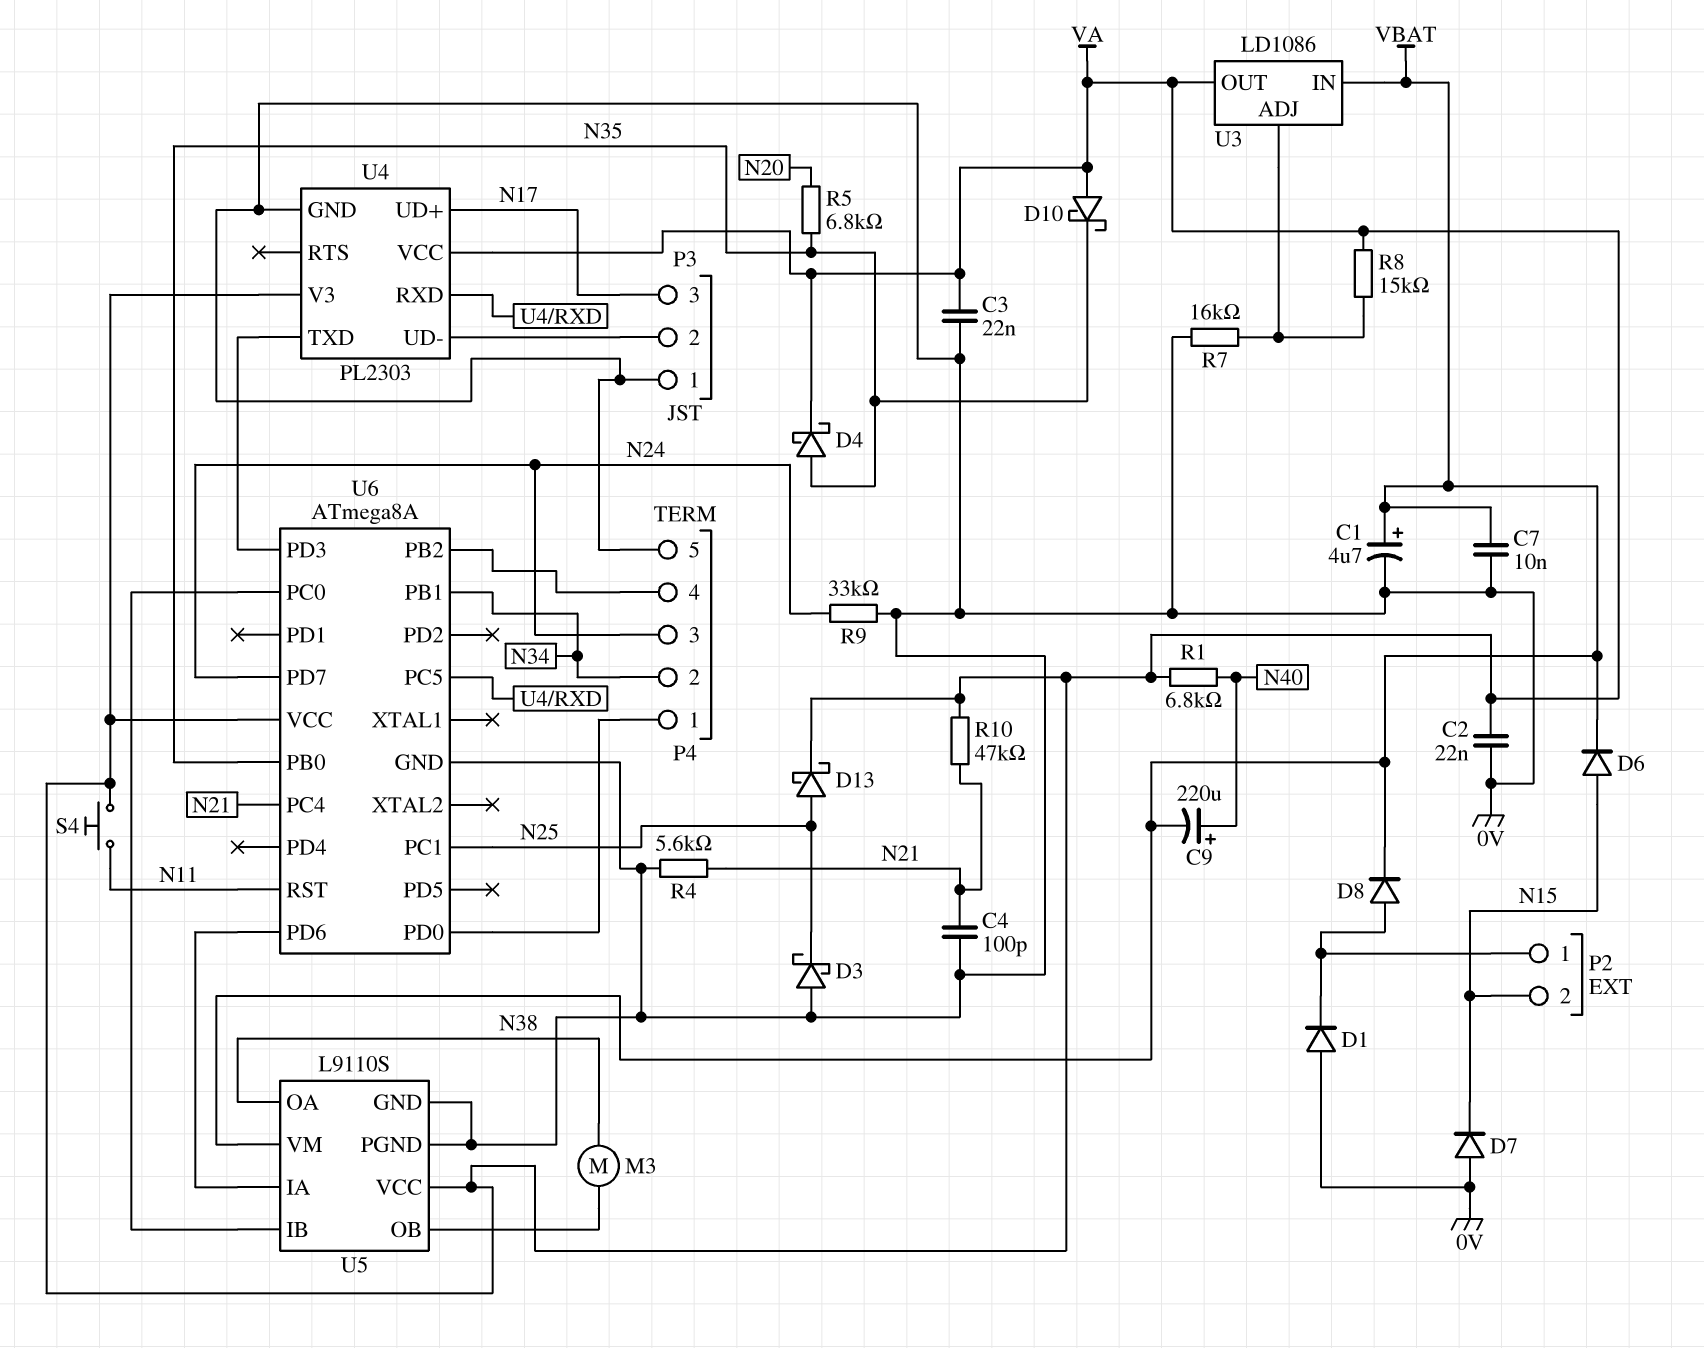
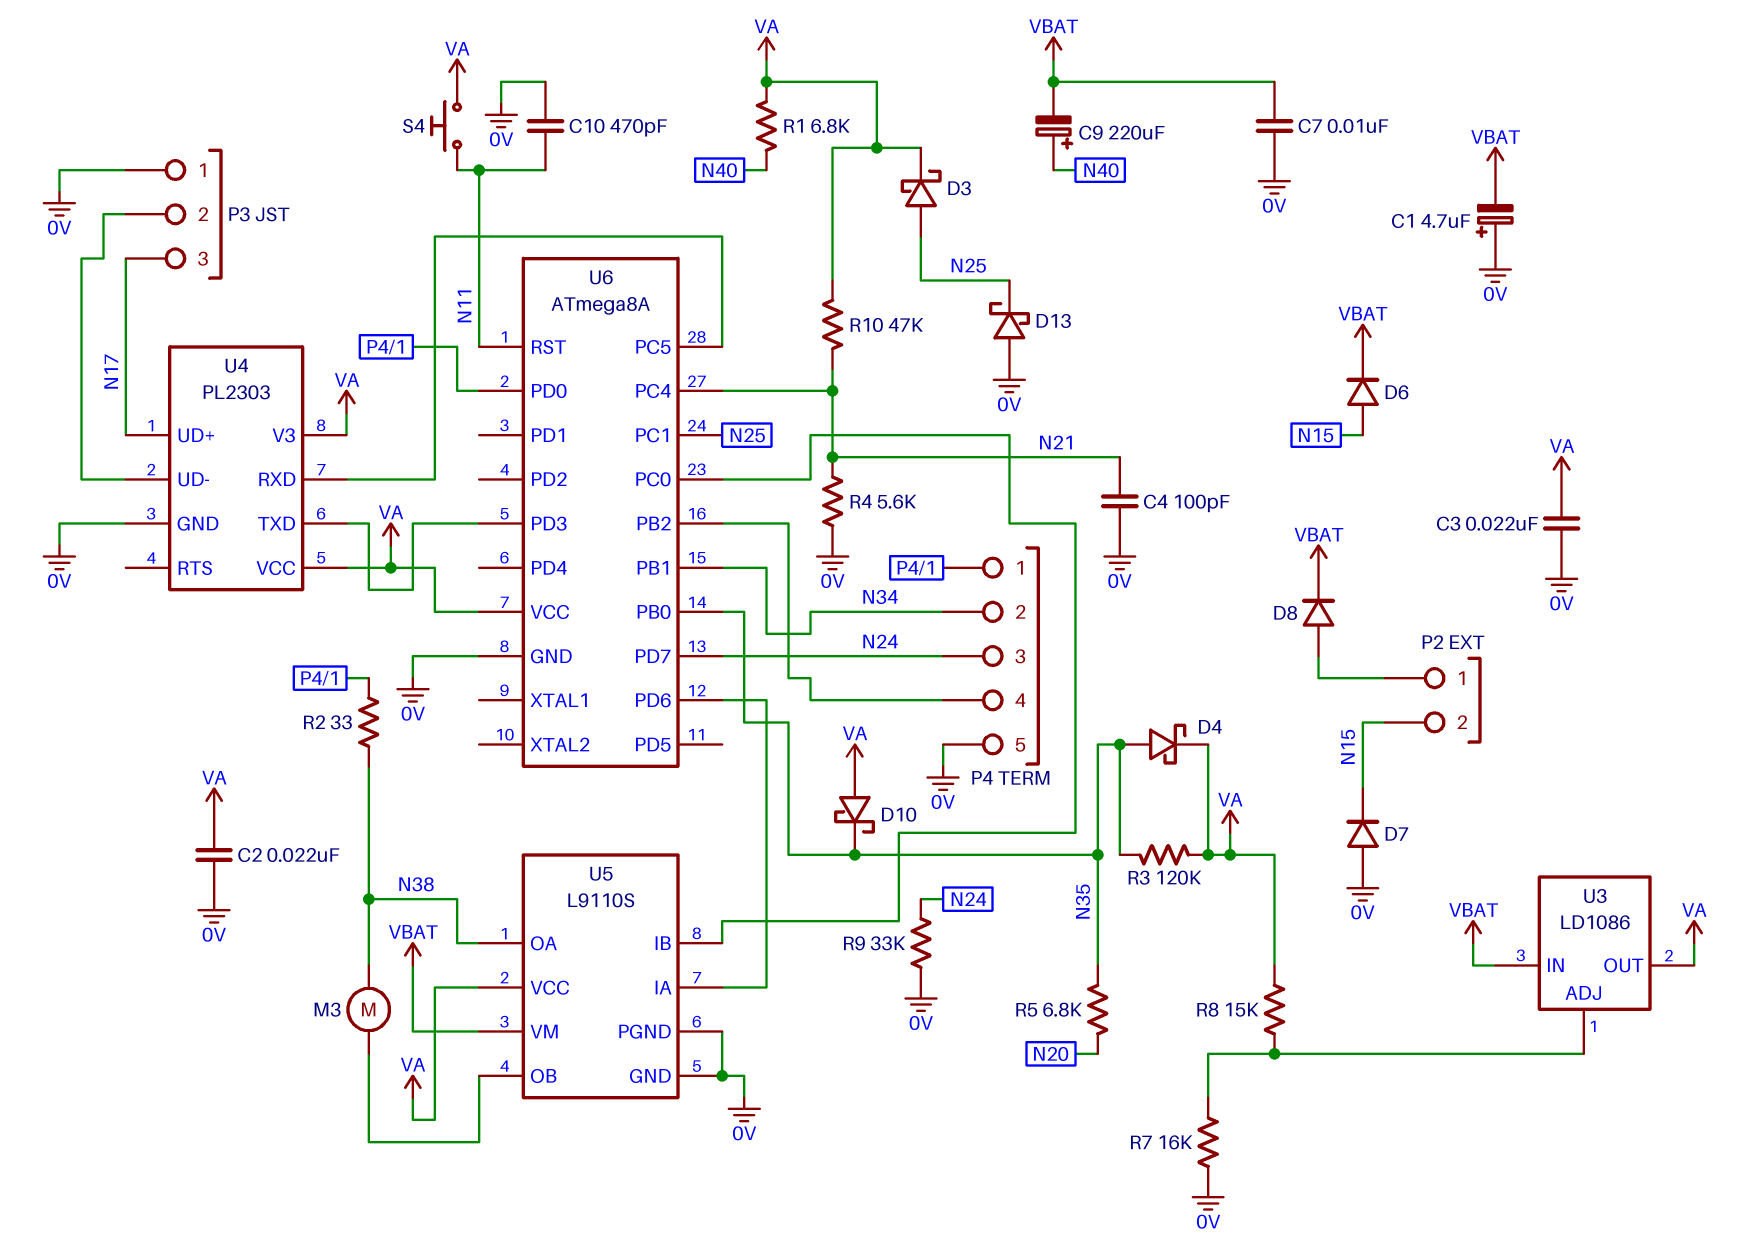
C1: 4.7uF (plus VBAT, minus 0V) -> 4.7uF (plus 0V, minus VBAT)
C10: none -> 470pF (0V, N11)
D1: diode (A 0V, K P2/1) -> none
D3: schottky (A 0V, K N25) -> schottky (A N25, K VA)
D13: schottky (A N25, K VA) -> schottky (A 0V, K N25)
R2: none -> 33 (N38, P4/1)
R3: none -> 120k (N35, VA)

